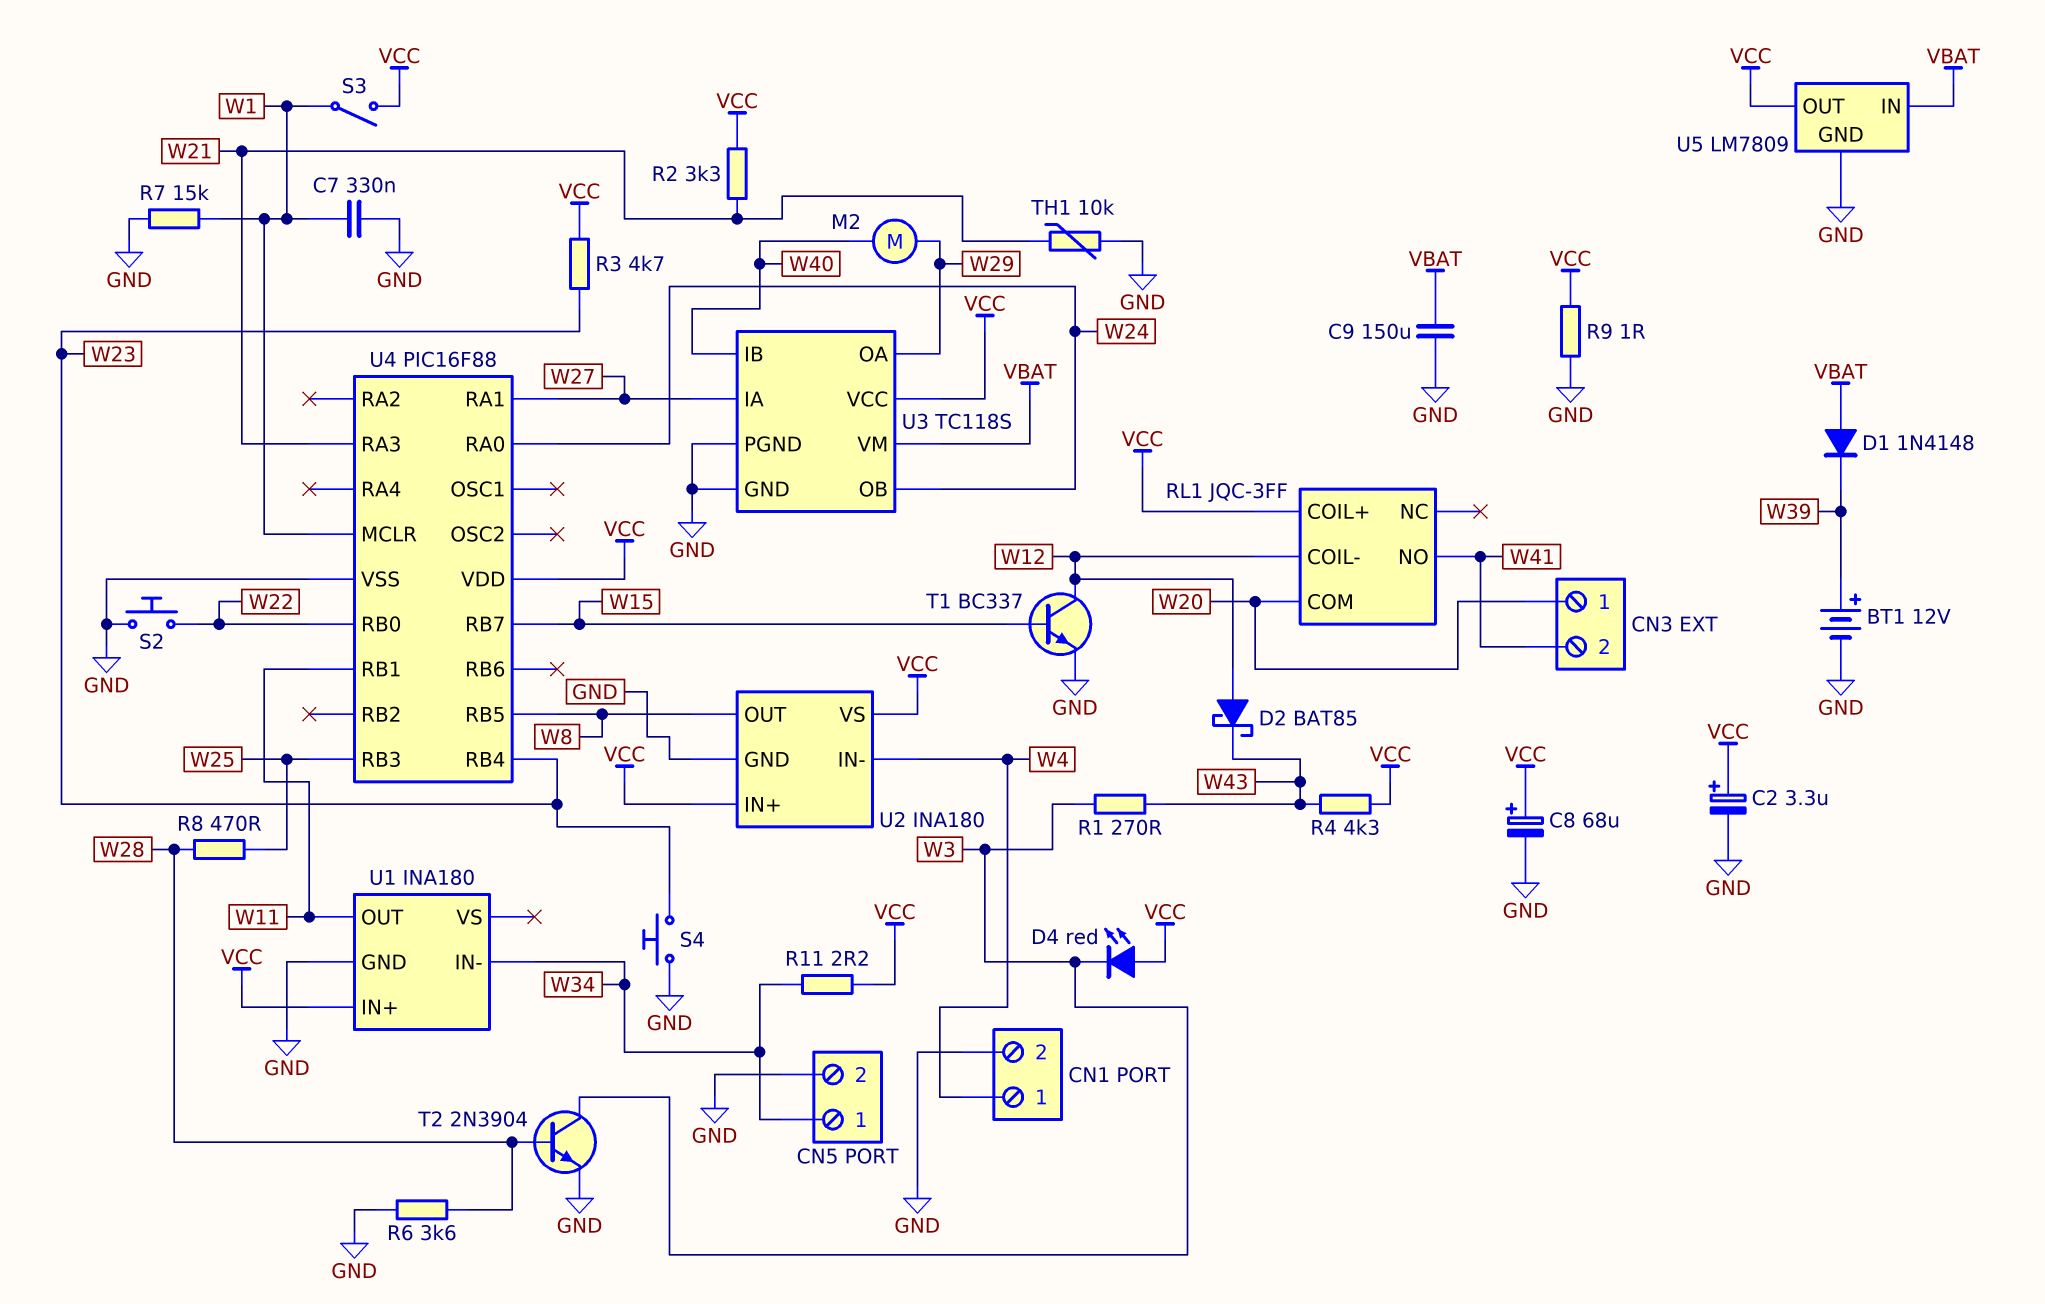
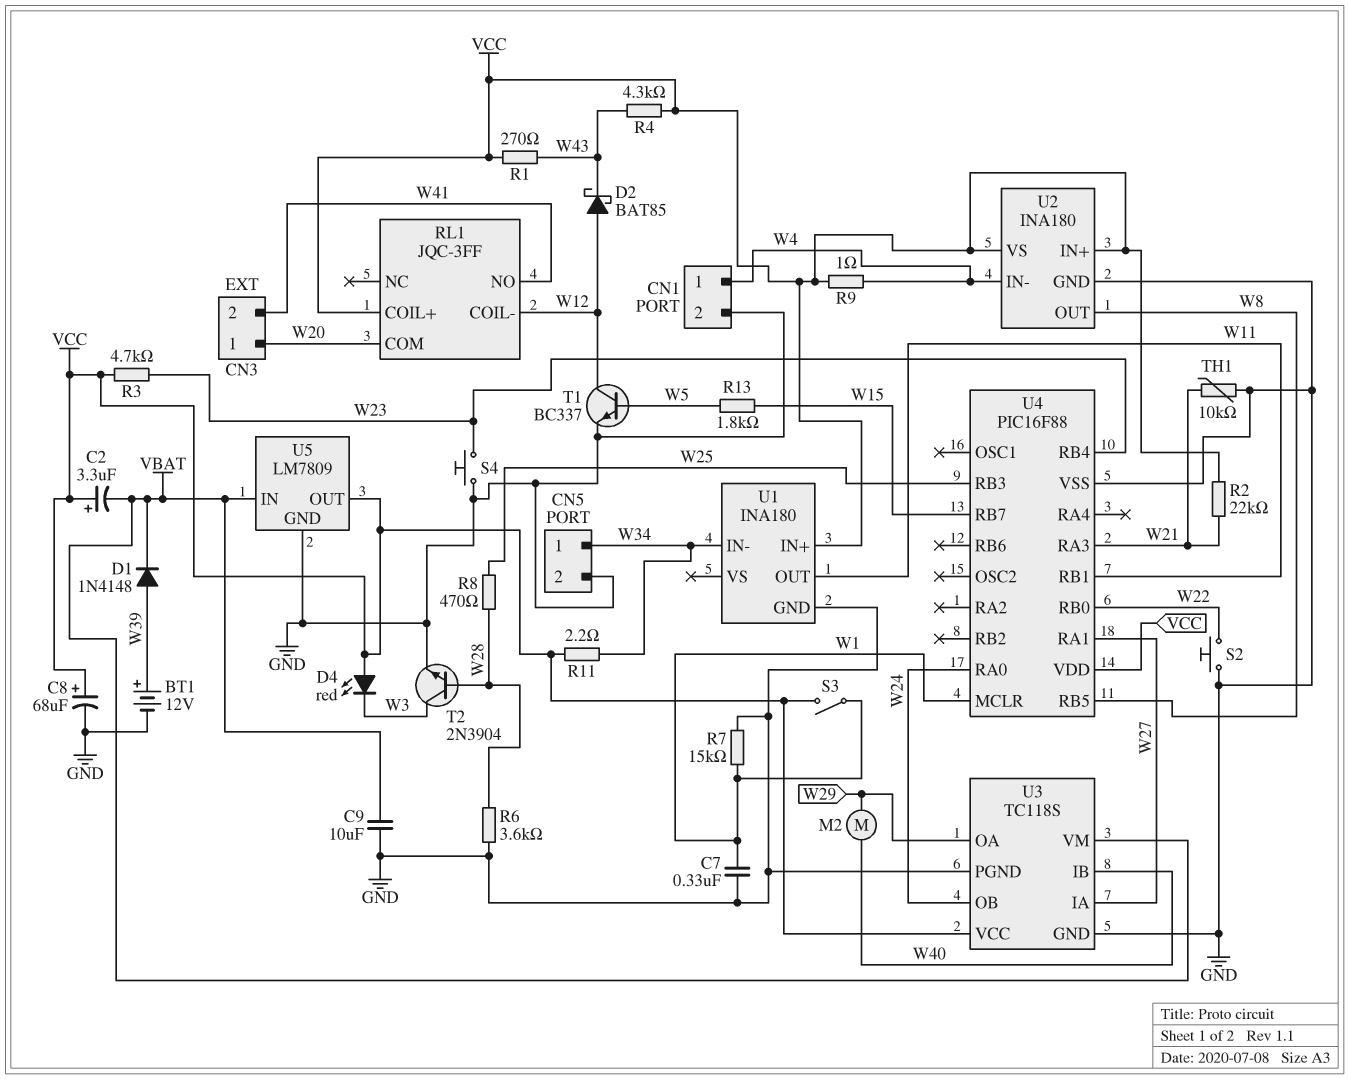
C2: 3.3uF (plus VCC, minus GND) -> 3.3uF (plus VCC, minus VBAT)
C9: 150uF (GND, VBAT) -> 10uF (GND, VBAT)
D1: diode 1N4148 (A VBAT, K W39) -> diode 1N4148 (A W39, K VBAT)
R1: 270 (W3, W43) -> 270 (VCC, W43)
R2: 3.3k (VCC, W21) -> 22k (VCC, W21)
R9: 1 (GND, VCC) -> 1 (VCC, W4)
R13: none -> 1.8k (W5, W15)
T1: NPN BC337 (B W15, C W12, E GND) -> NPN BC337 (B W5, C W12, E GND)

